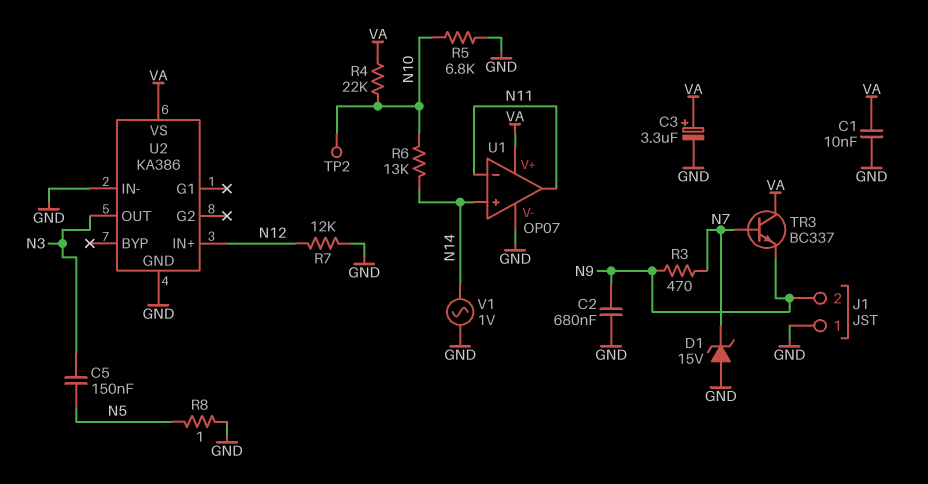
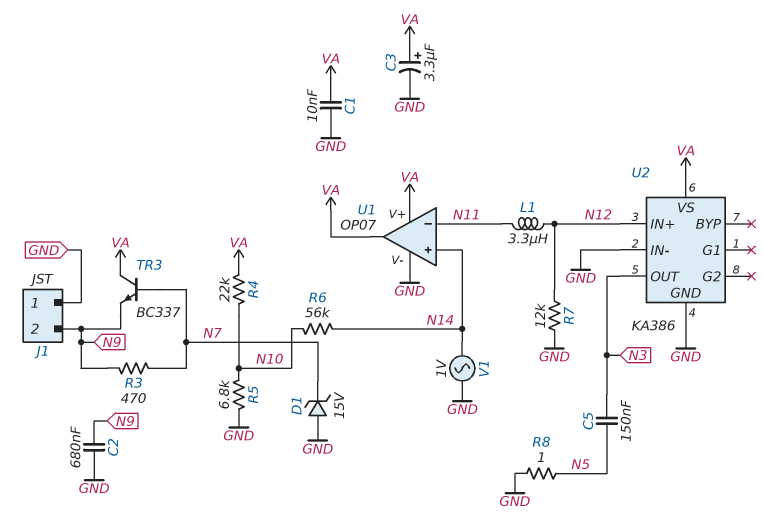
L1: none -> 3.3uH (N11, N12)
R6: 13k (N10, N14) -> 56k (N10, N14)
TP2: test point (N10) -> none
U1 pin out: N11 -> VA

